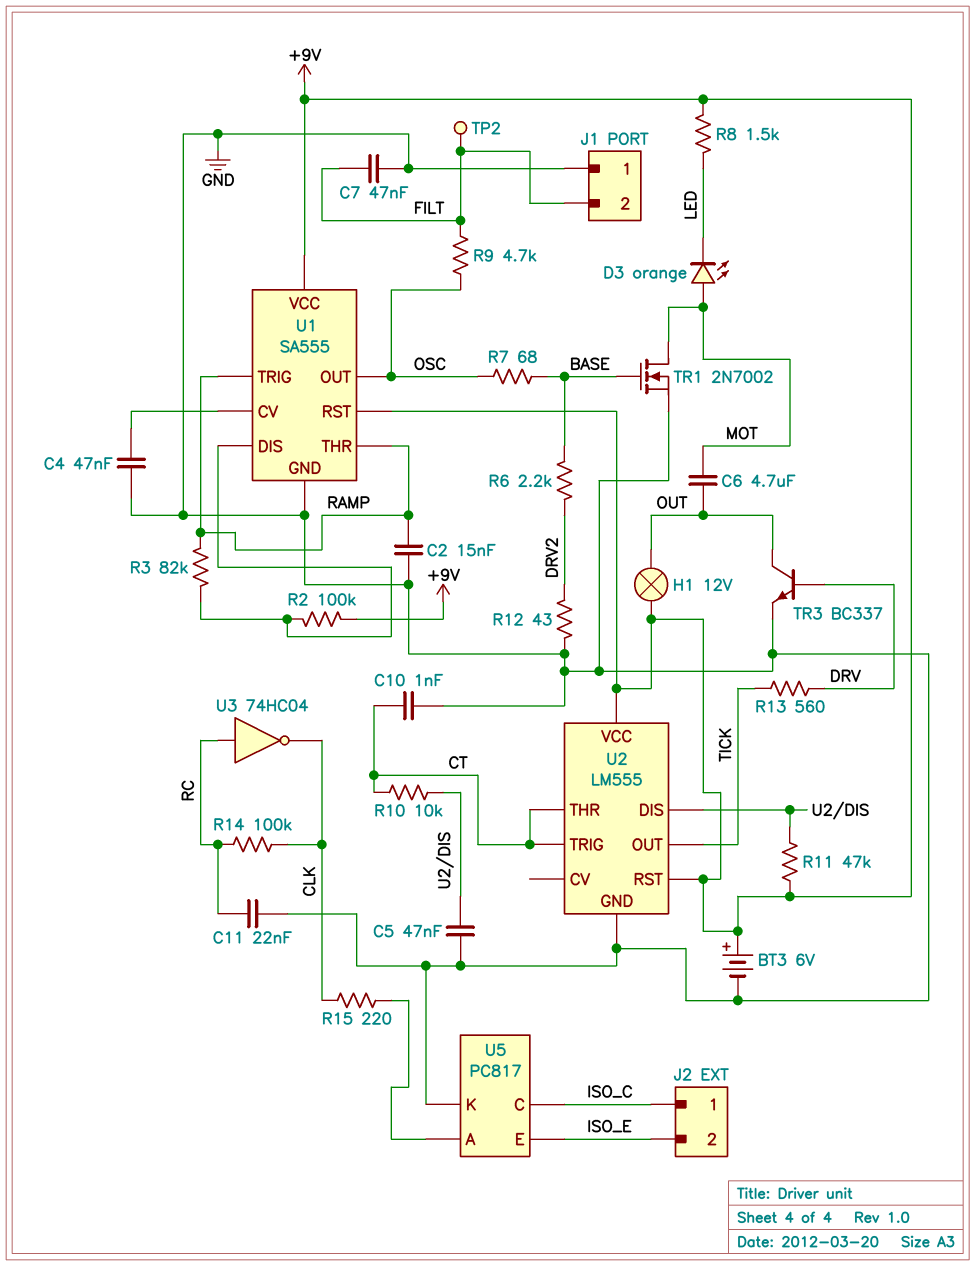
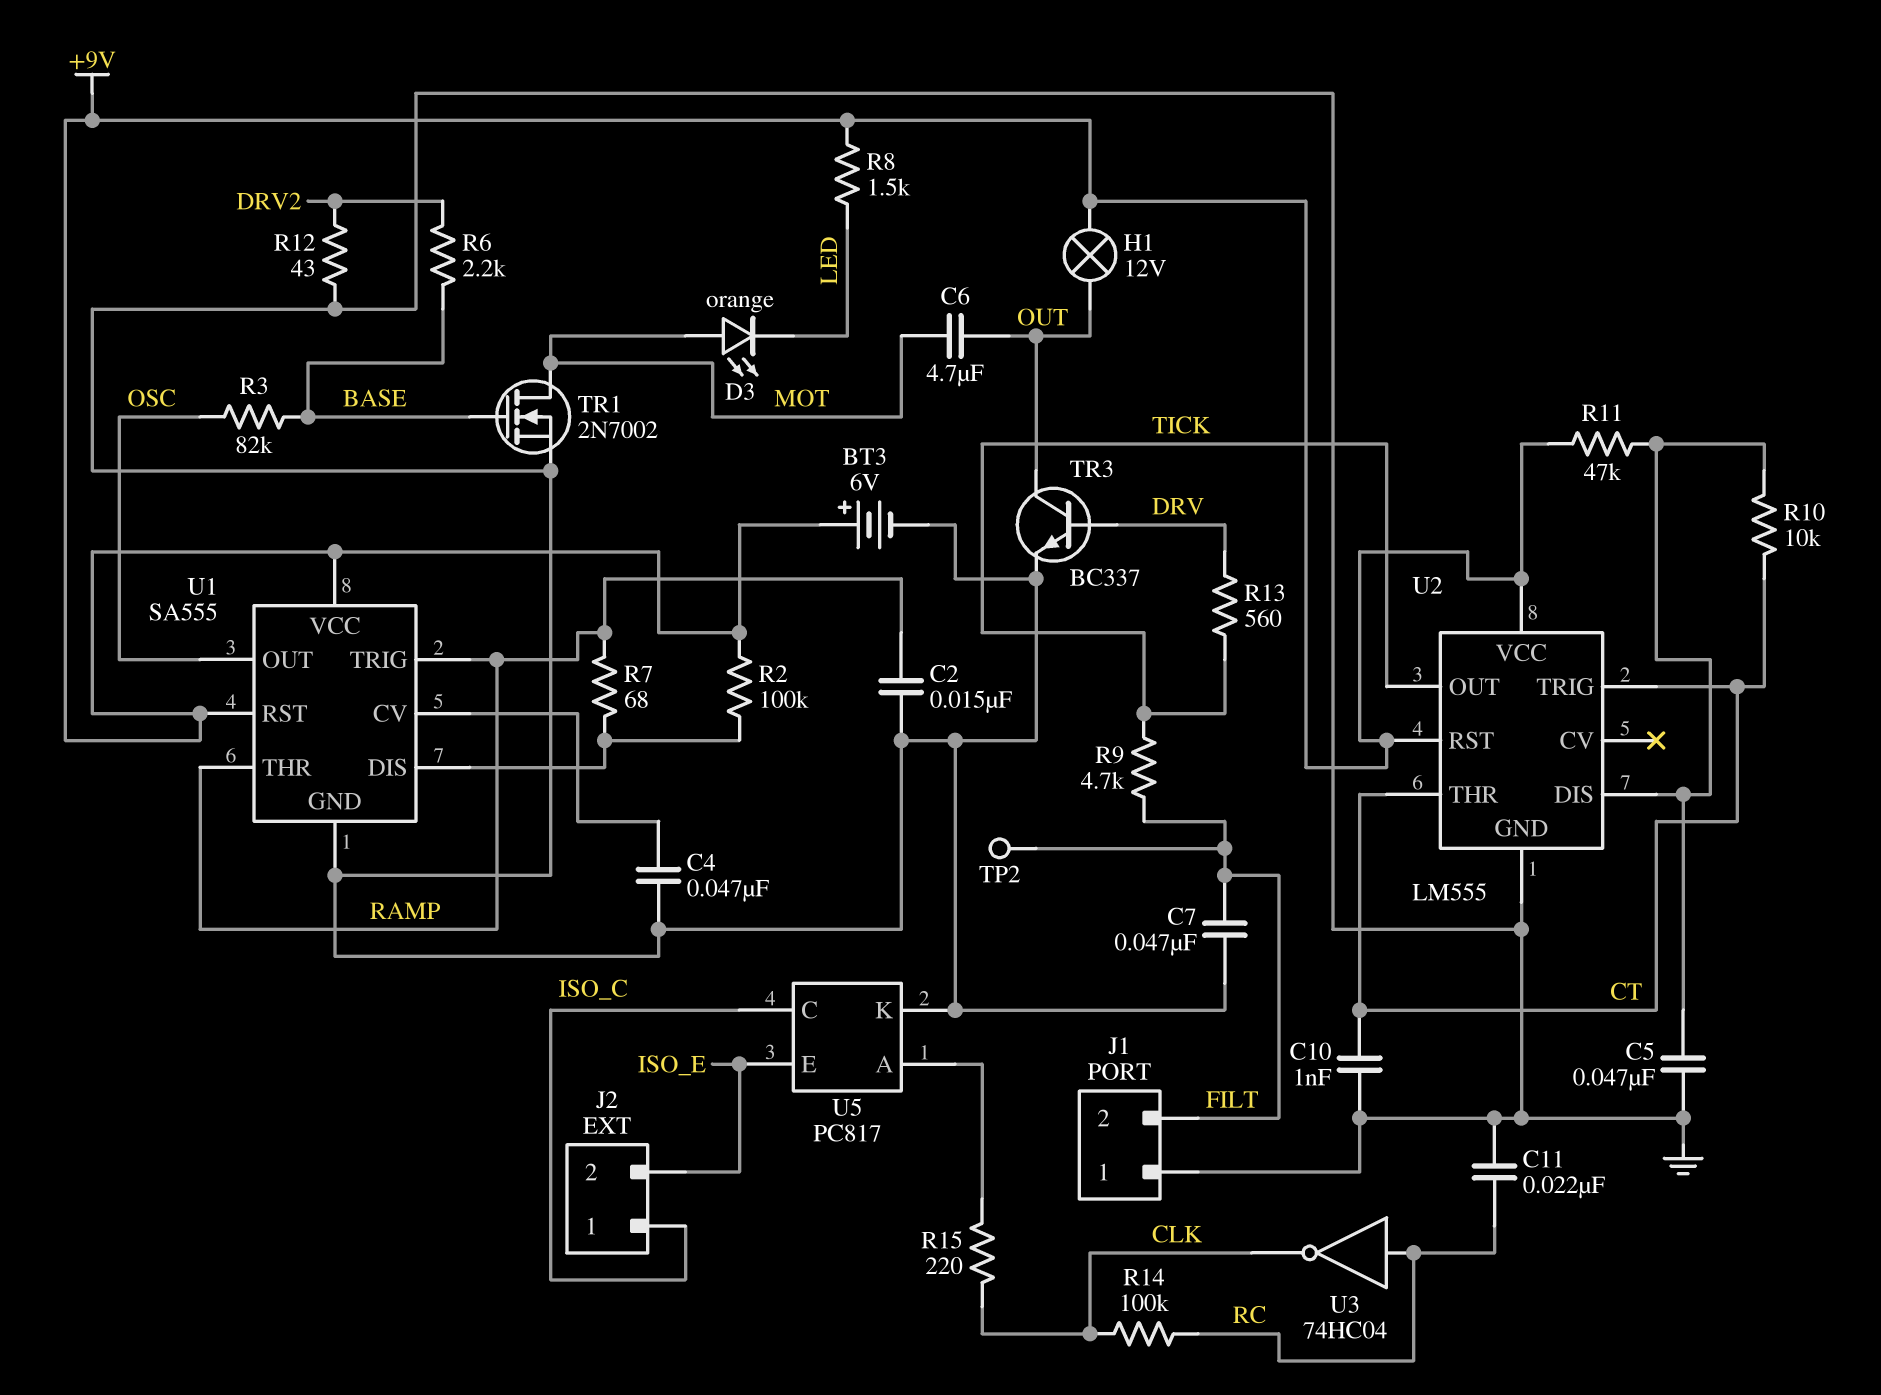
R3: 82k (RAMP, U1/DIS) -> 82k (BASE, OSC)
R7: 68 (BASE, OSC) -> 68 (RAMP, U1/DIS)
R9: 4.7k (FILT, OSC) -> 4.7k (FILT, TICK)

